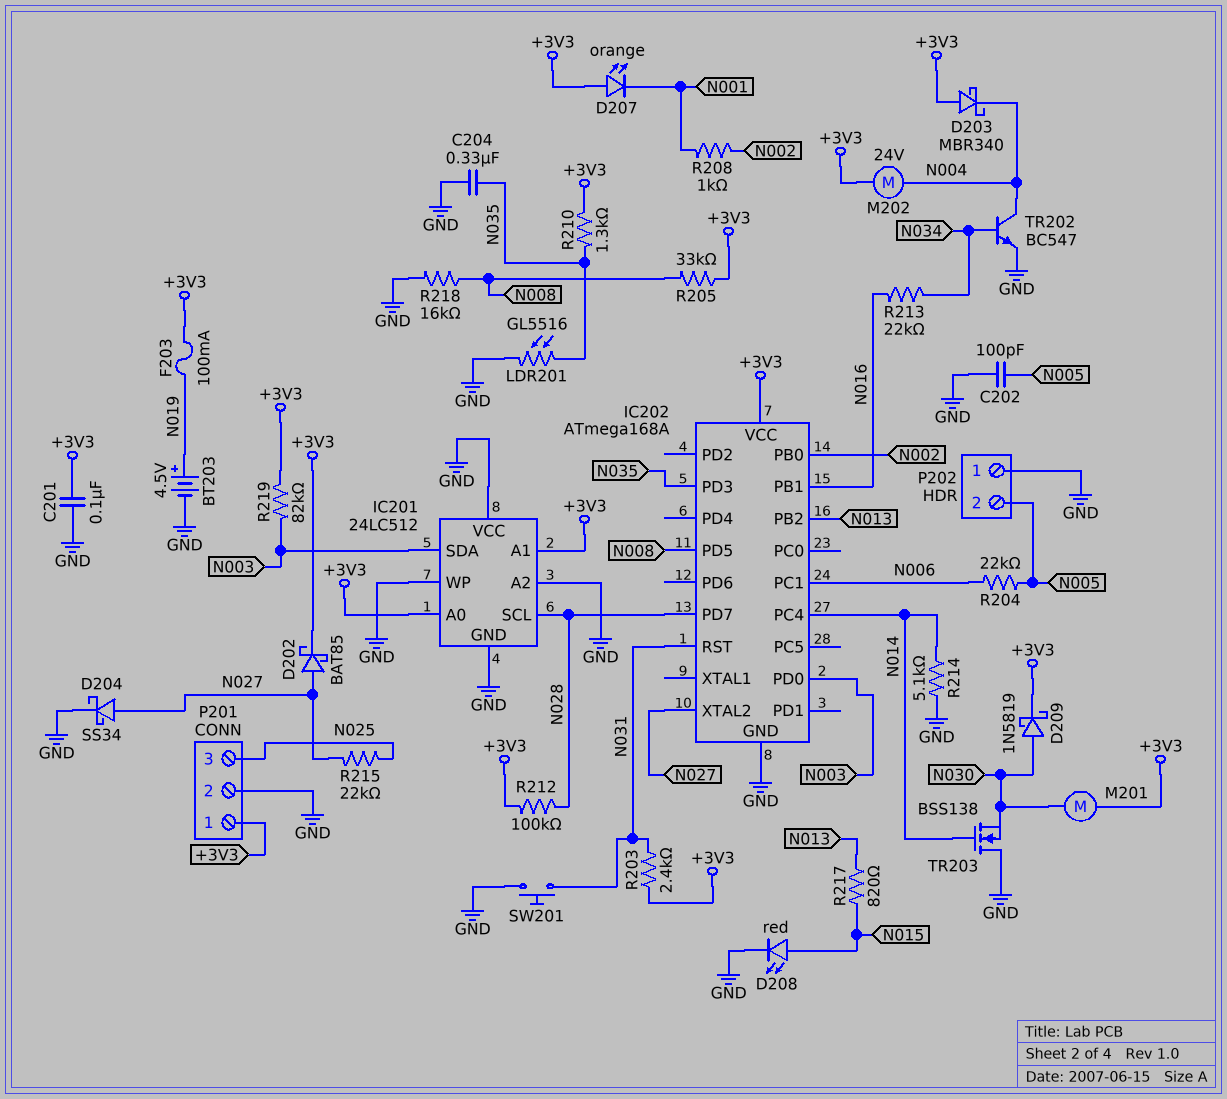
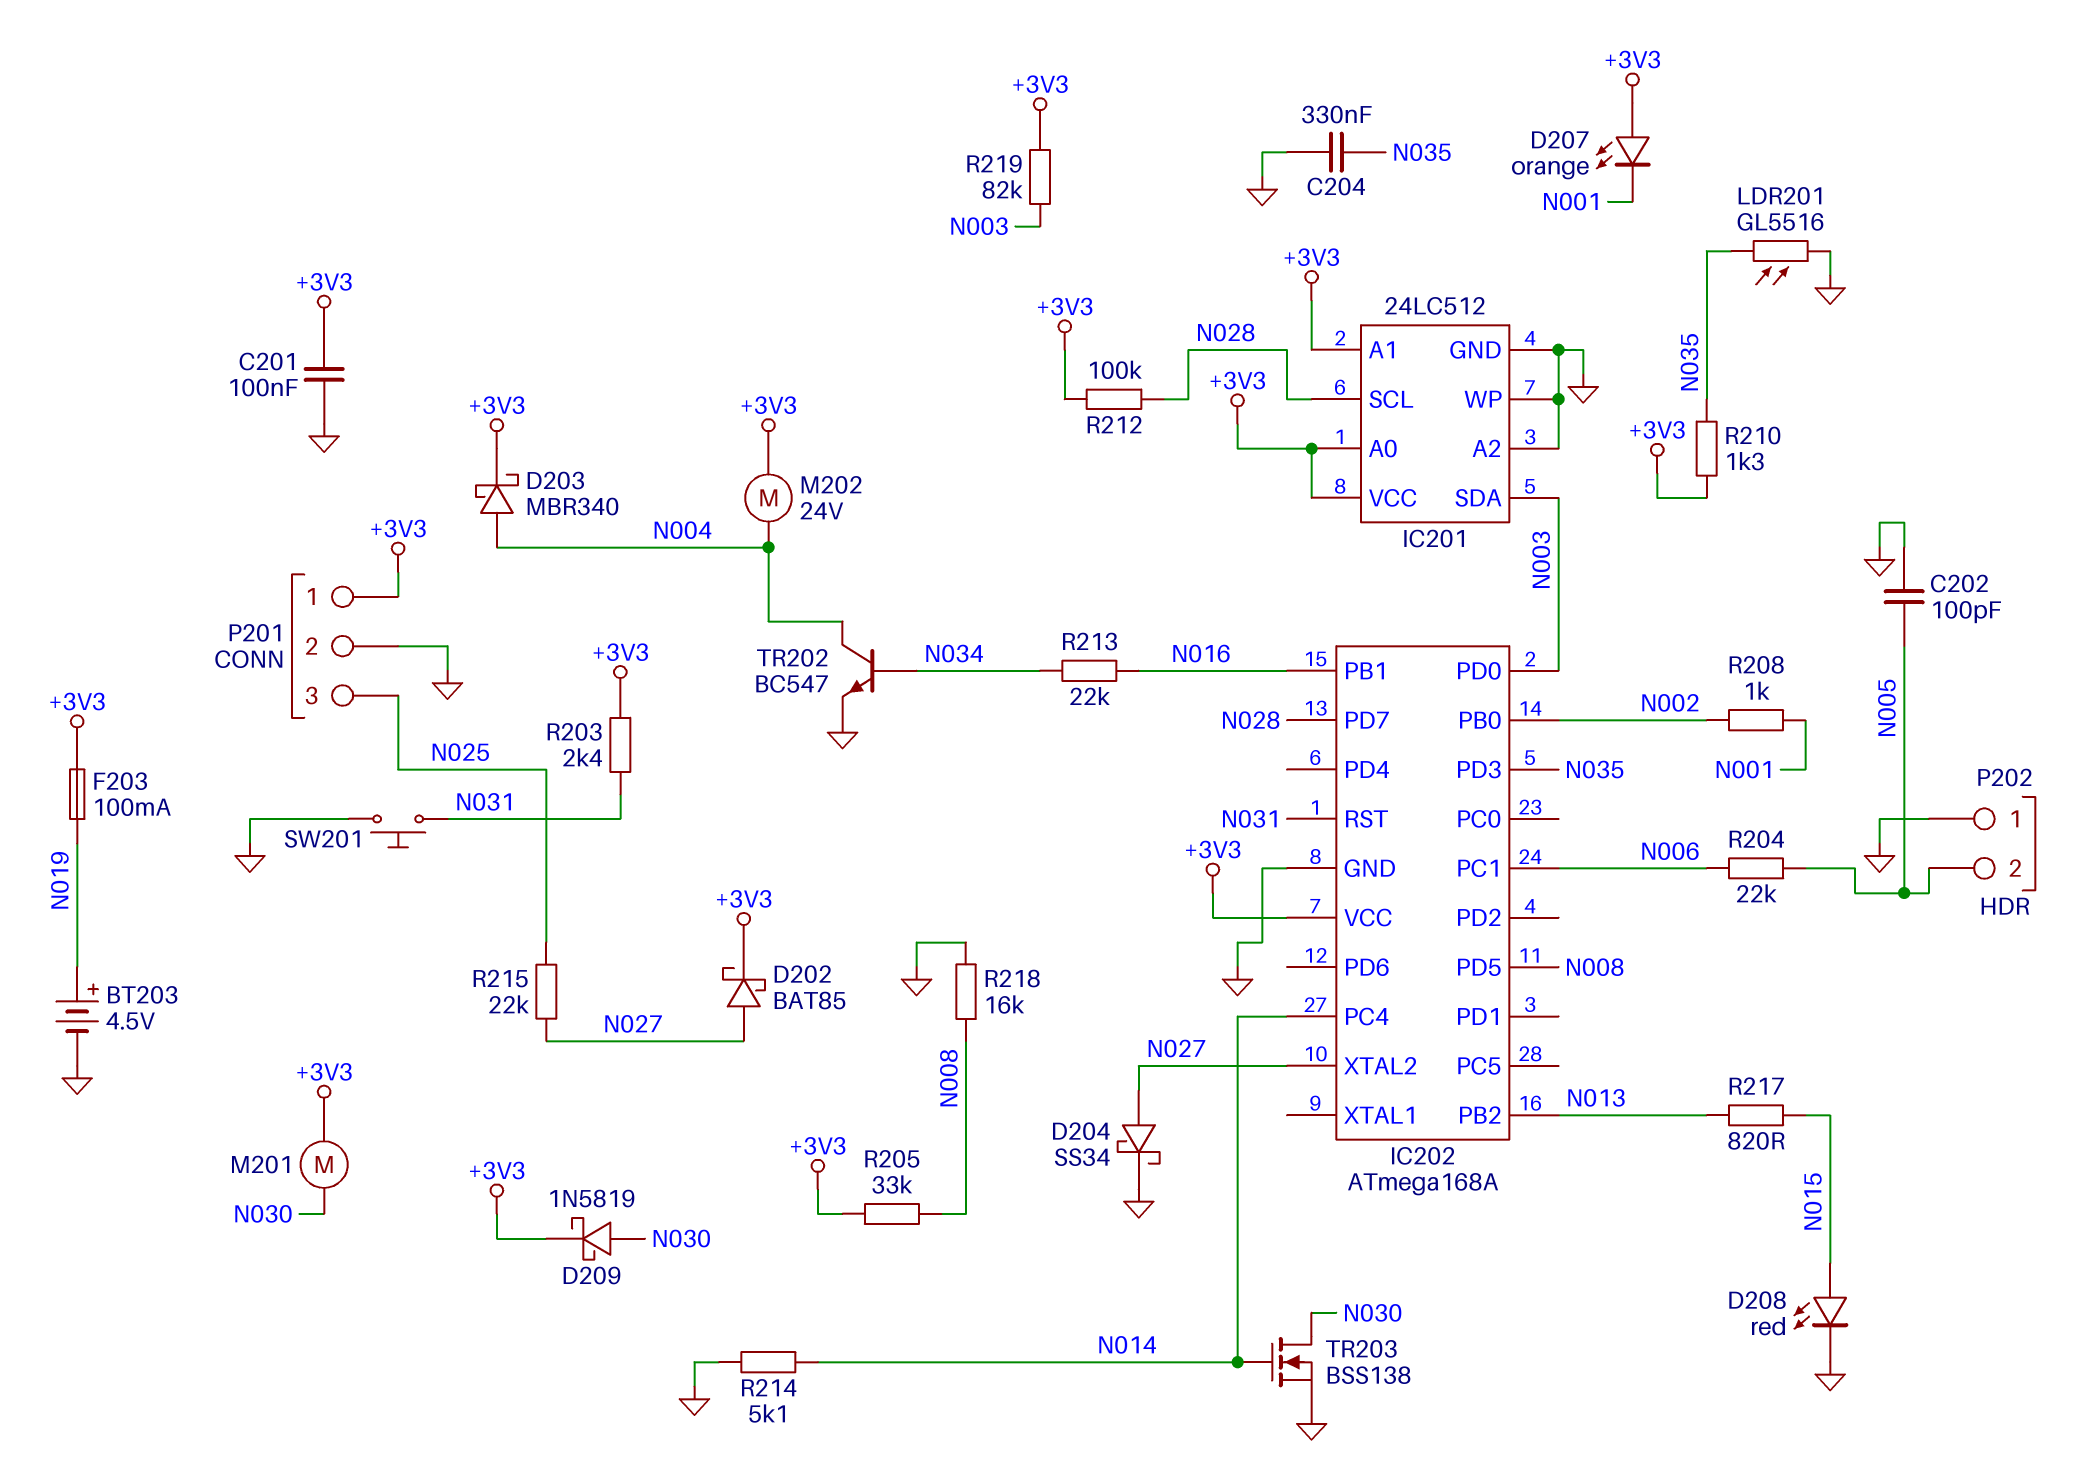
D203: schottky MBR340 (A +3V3, K N004) -> schottky MBR340 (A N004, K +3V3)
IC201 pin VCC: GND -> +3V3
TR203: NMOS BSS138 (G N014, D GND, S N030) -> NMOS BSS138 (G N014, D N030, S GND)

